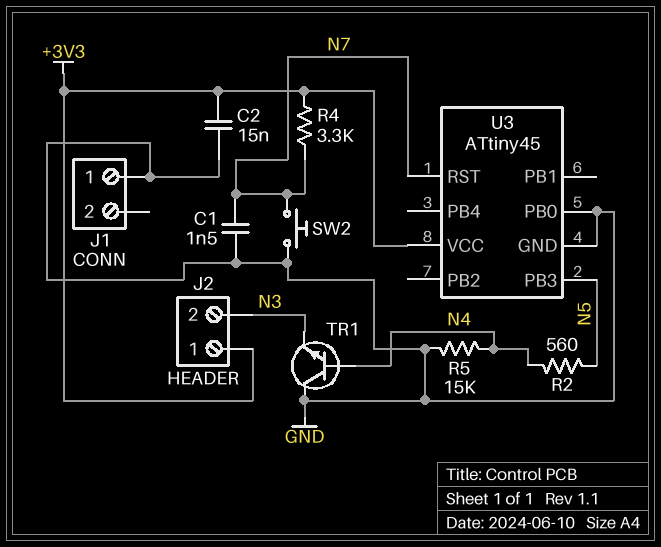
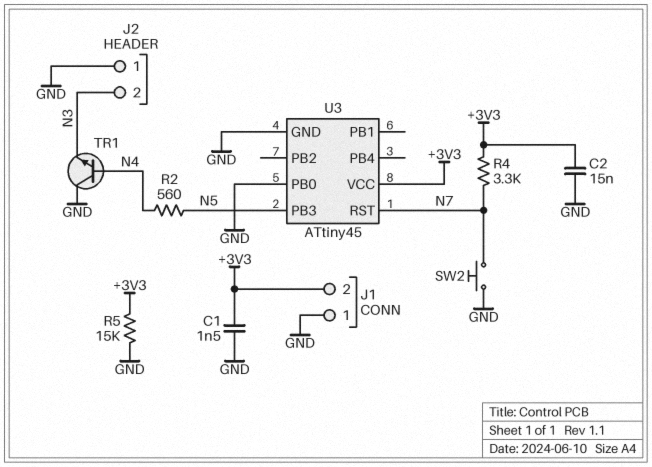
C1: 1.5nF (GND, N7) -> 1.5nF (+3V3, GND)
J1 pin 2: none -> +3V3
J2 pin 1: +3V3 -> GND
R5: 15k (GND, N4) -> 15k (+3V3, GND)

